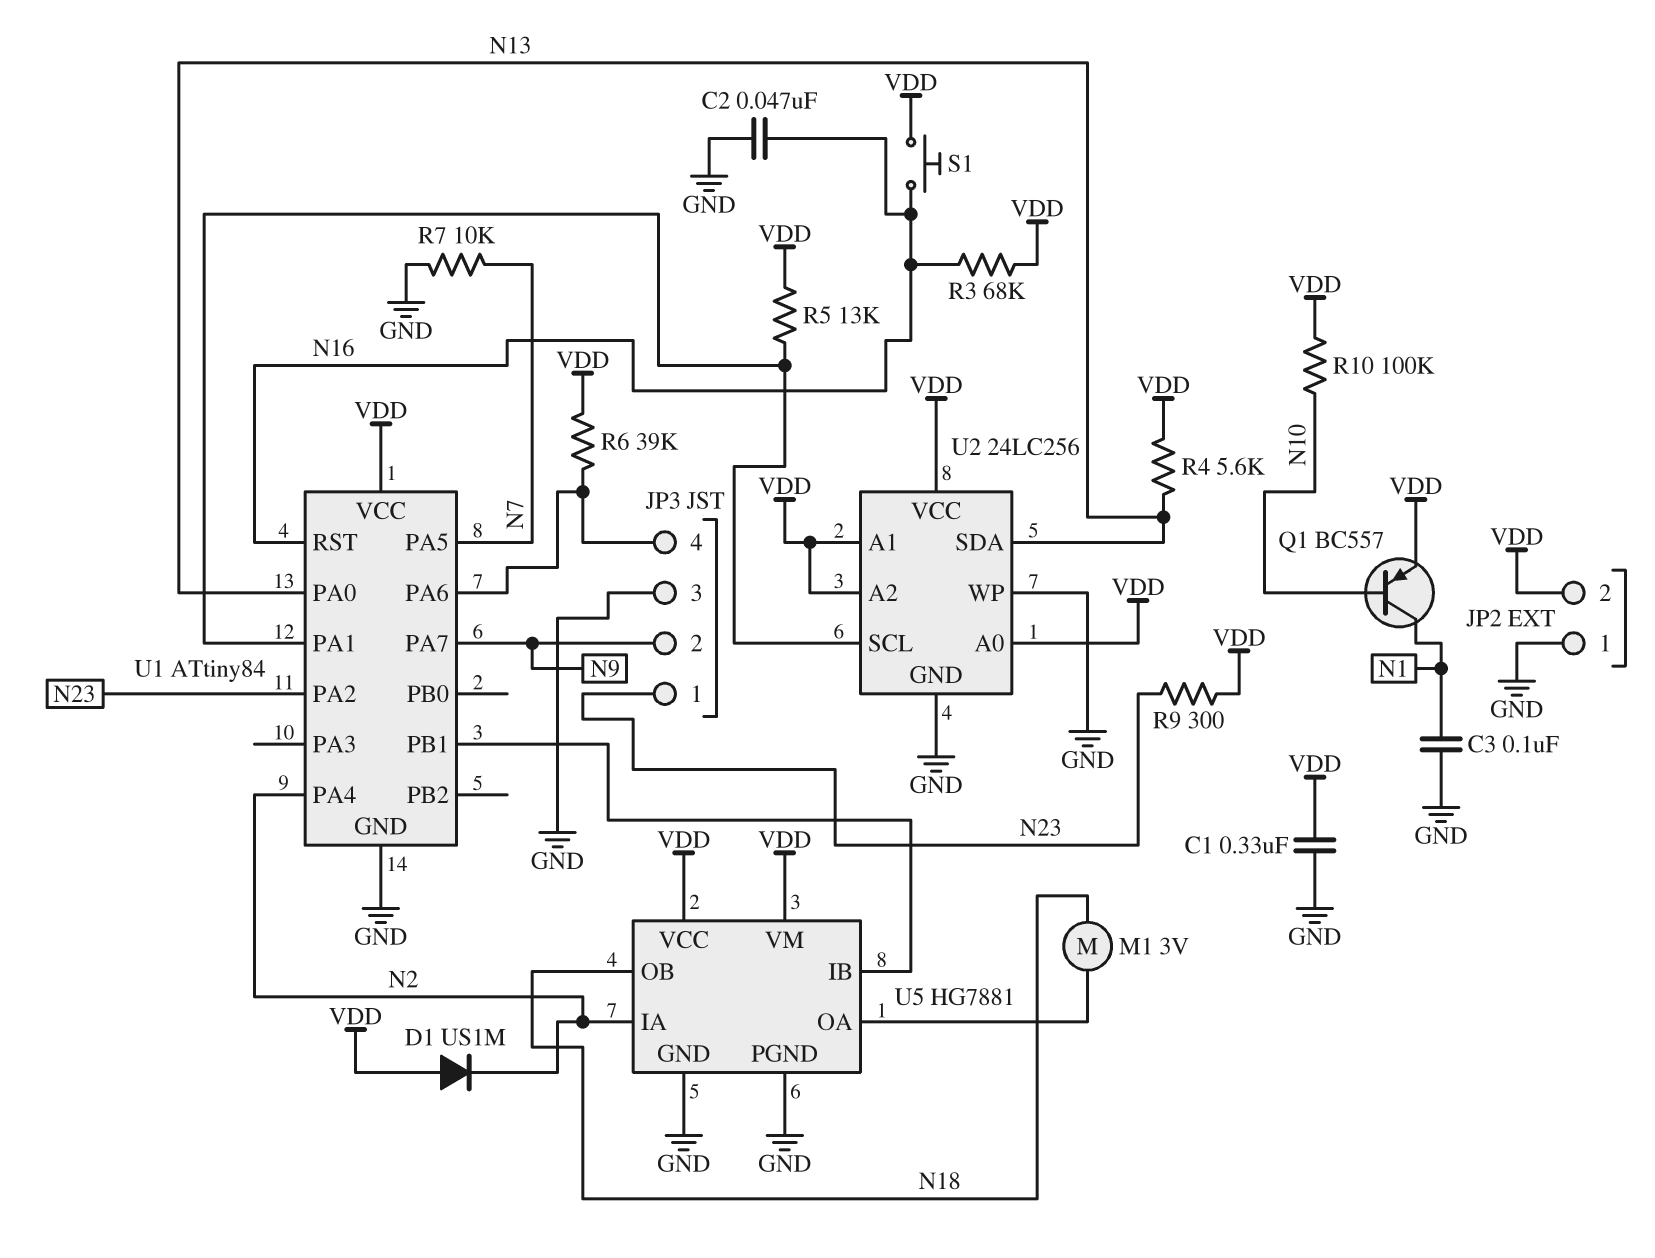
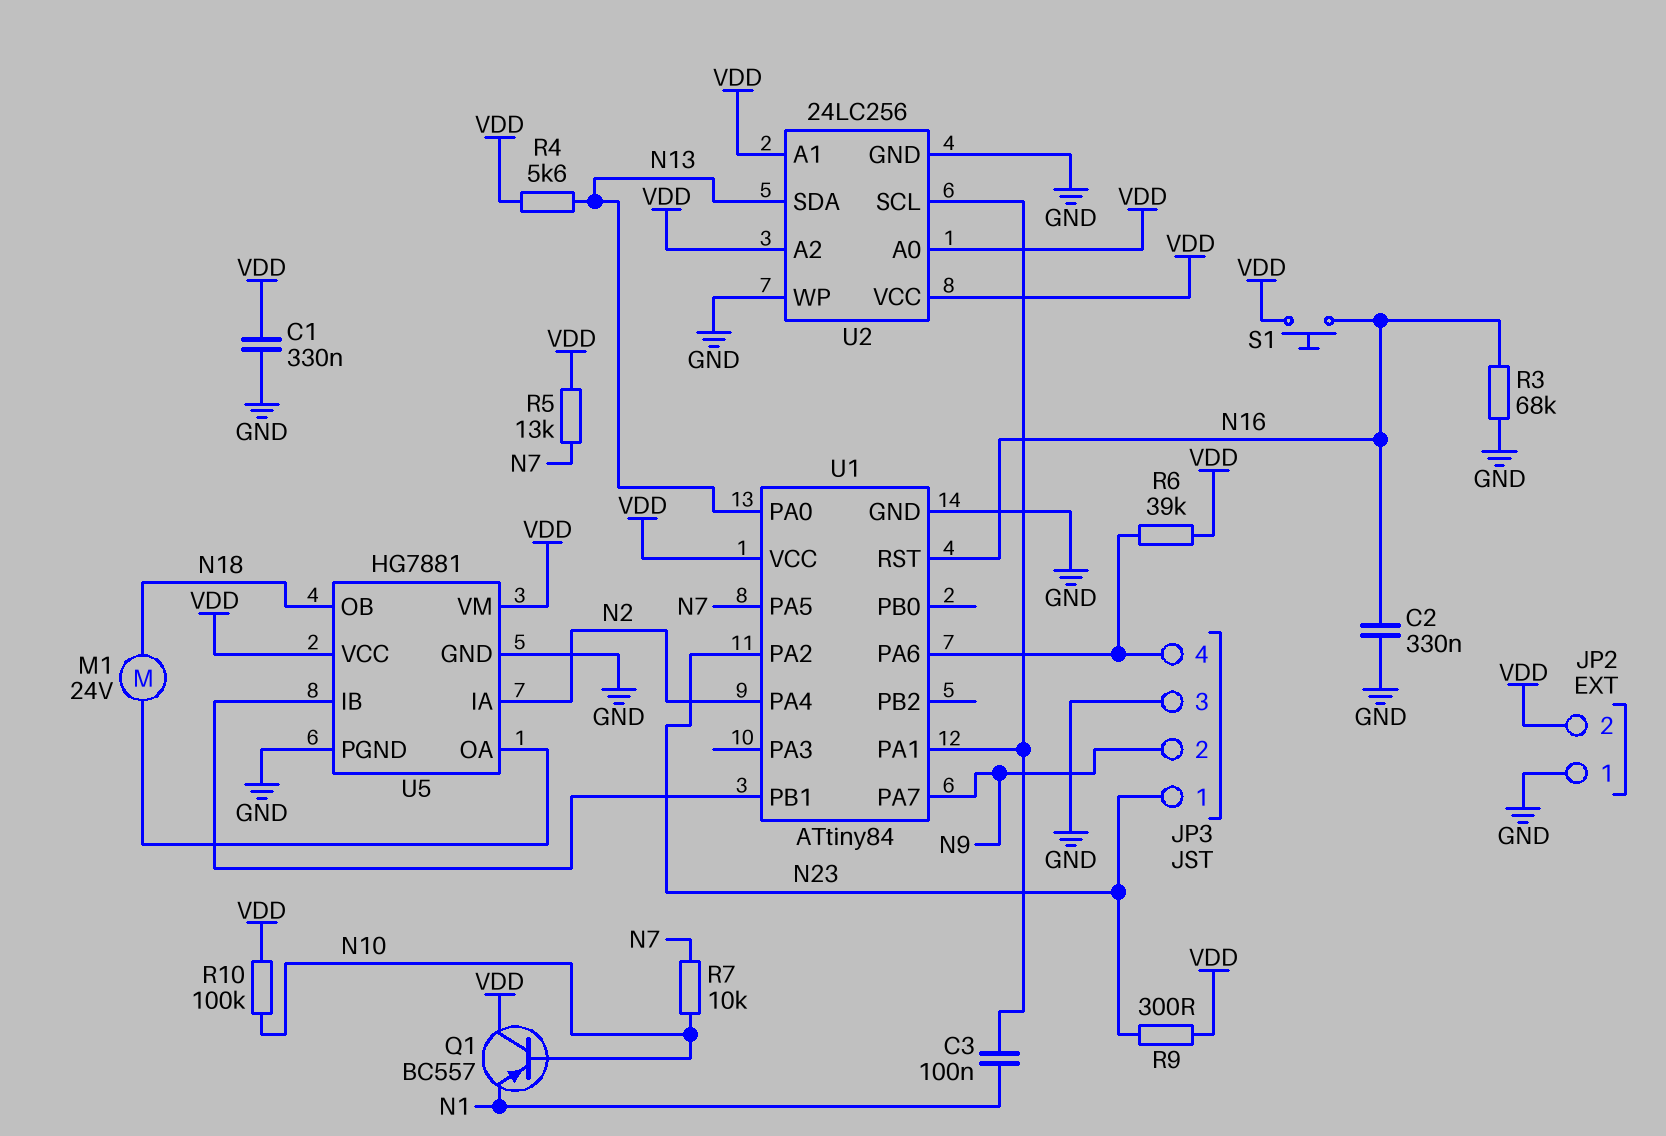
C2: 47nF (GND, N16) -> 330nF (GND, N16)
C3: 100nF (GND, N1) -> 100nF (N1, U1/PA1)
D1: diode US1M (A VDD, K N2) -> none
M1: motor 3V (N18, U5/OA) -> motor 24V (N18, U5/OA)
Q1: PNP BC557 (B N10, C N1, E VDD) -> PNP BC557 (B N10, C VDD, E N1)
R3: 68k (N16, VDD) -> 68k (GND, N16)
R5: 13k (U1/PA1, VDD) -> 13k (N7, VDD)
R7: 10k (GND, N7) -> 10k (N7, N10)

